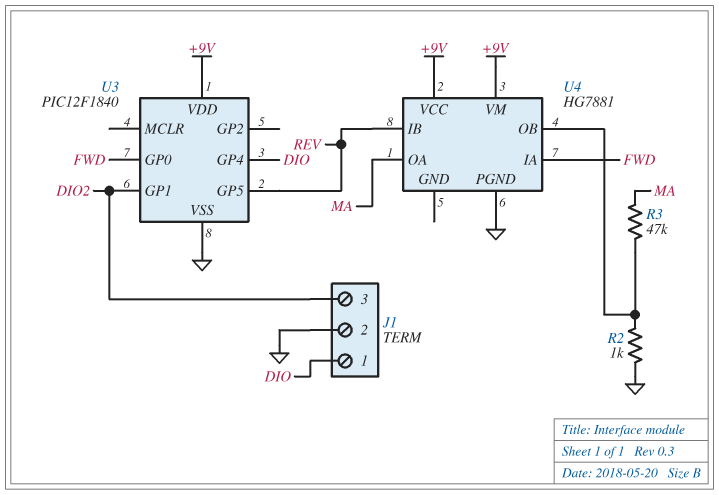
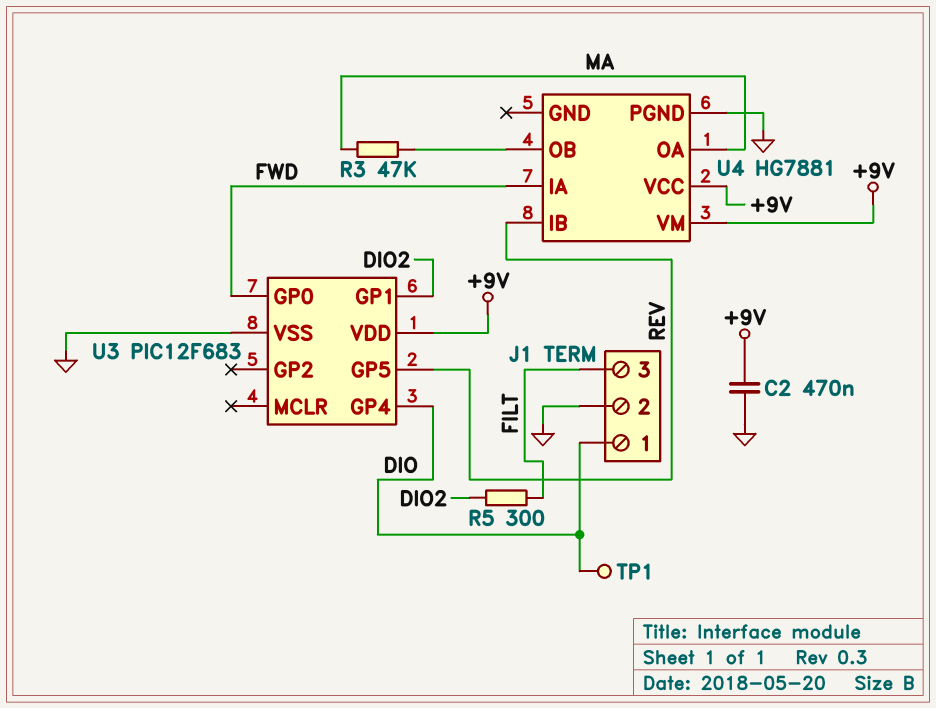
C2: none -> 470nF (+9V, GND)
J1 pin 3: DIO2 -> FILT
R2: 1k (GND, U4/OB) -> none
R5: none -> 300 (DIO2, FILT)
TP1: none -> test point (DIO)
U3: PIC12F1840 -> PIC12F683

